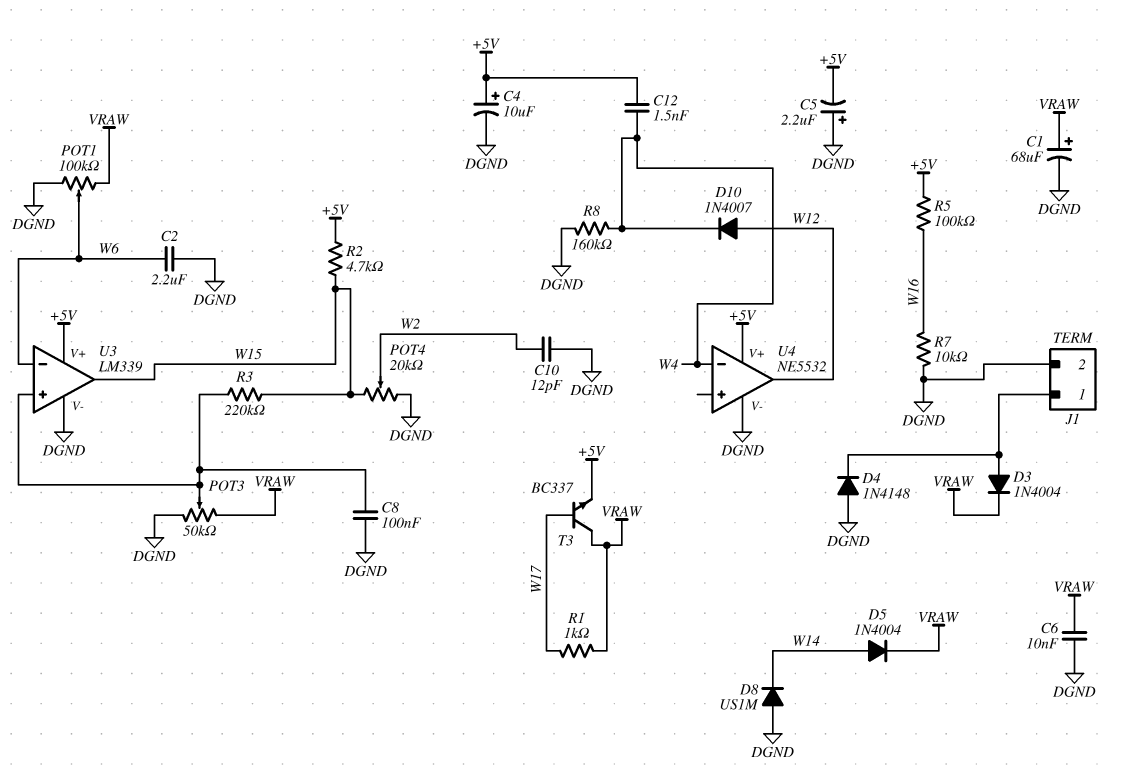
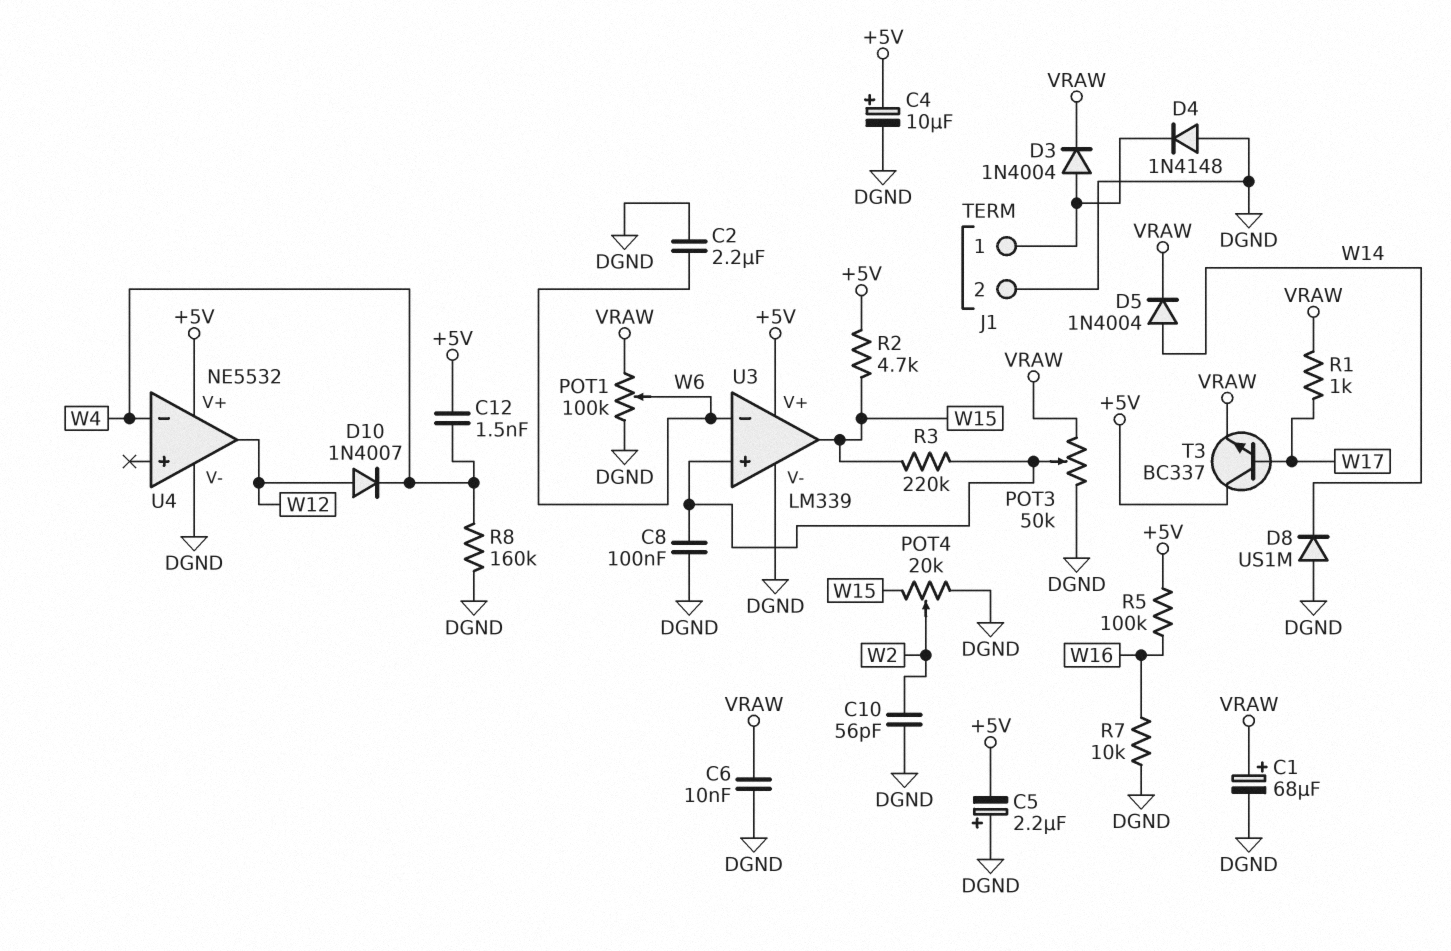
C10: 12pF (DGND, W2) -> 56pF (DGND, W2)
T3: NPN BC337 (B W17, C VRAW, E +5V) -> NPN BC337 (B W17, C +5V, E VRAW)

